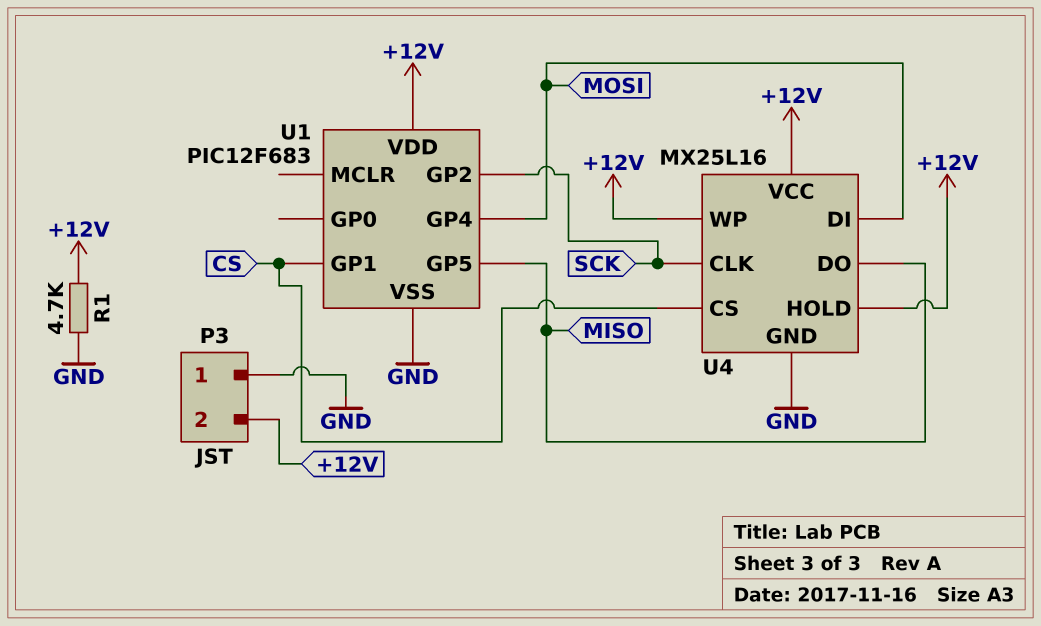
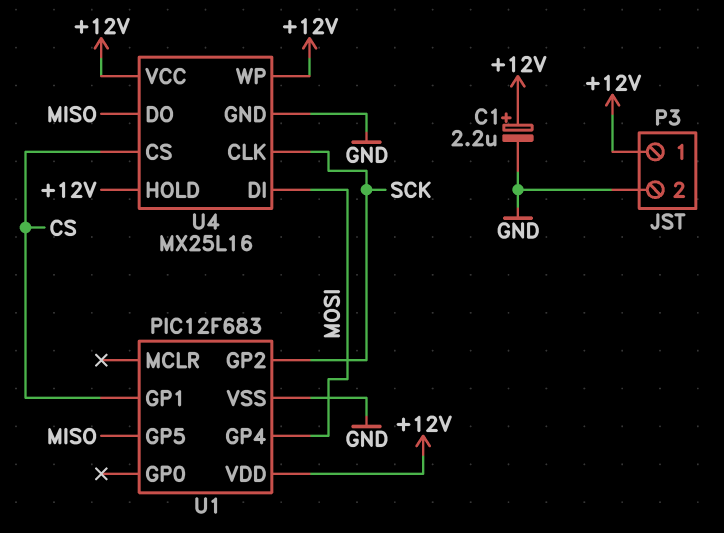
C1: none -> 2.2uF (plus +12V, minus GND)
P3 pin 1: GND -> +12V
P3 pin 2: +12V -> GND
R1: 4.7k (+12V, GND) -> none

